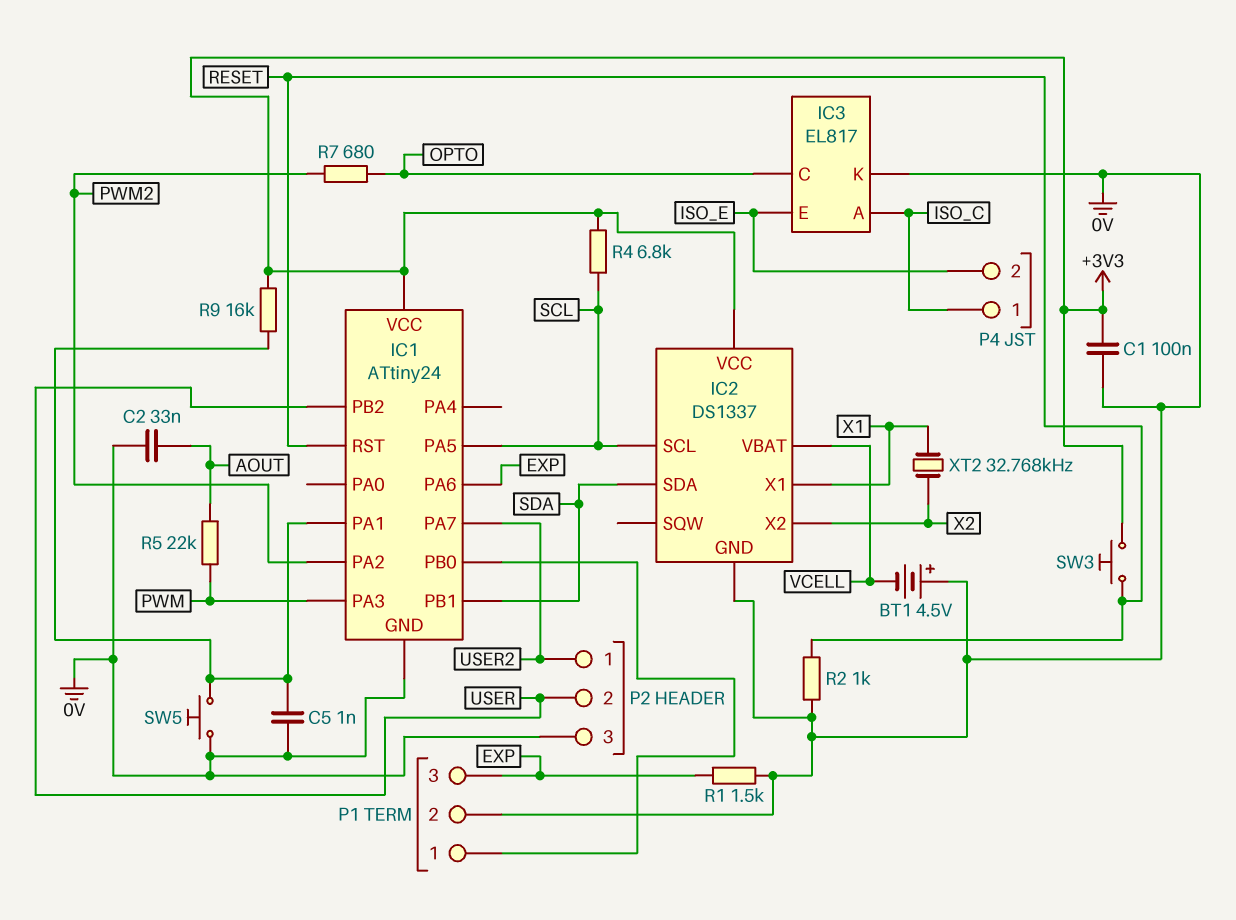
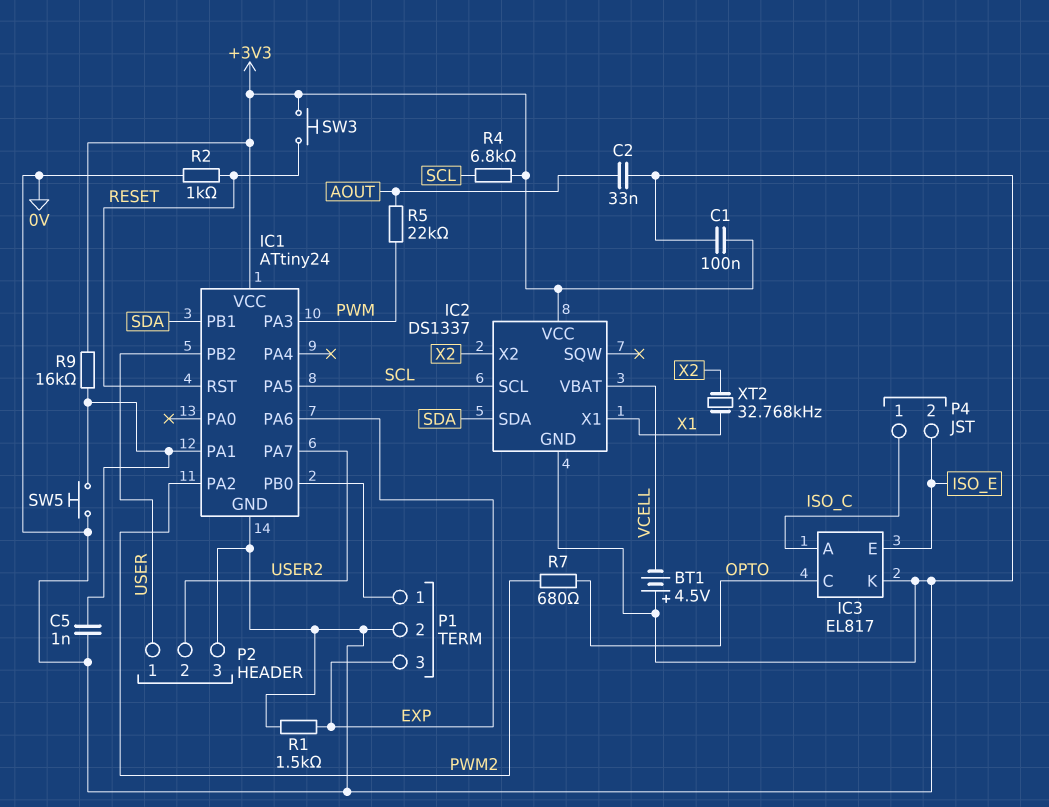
P2 pin 1: USER2 -> USER
P2 pin 2: USER -> USER2

